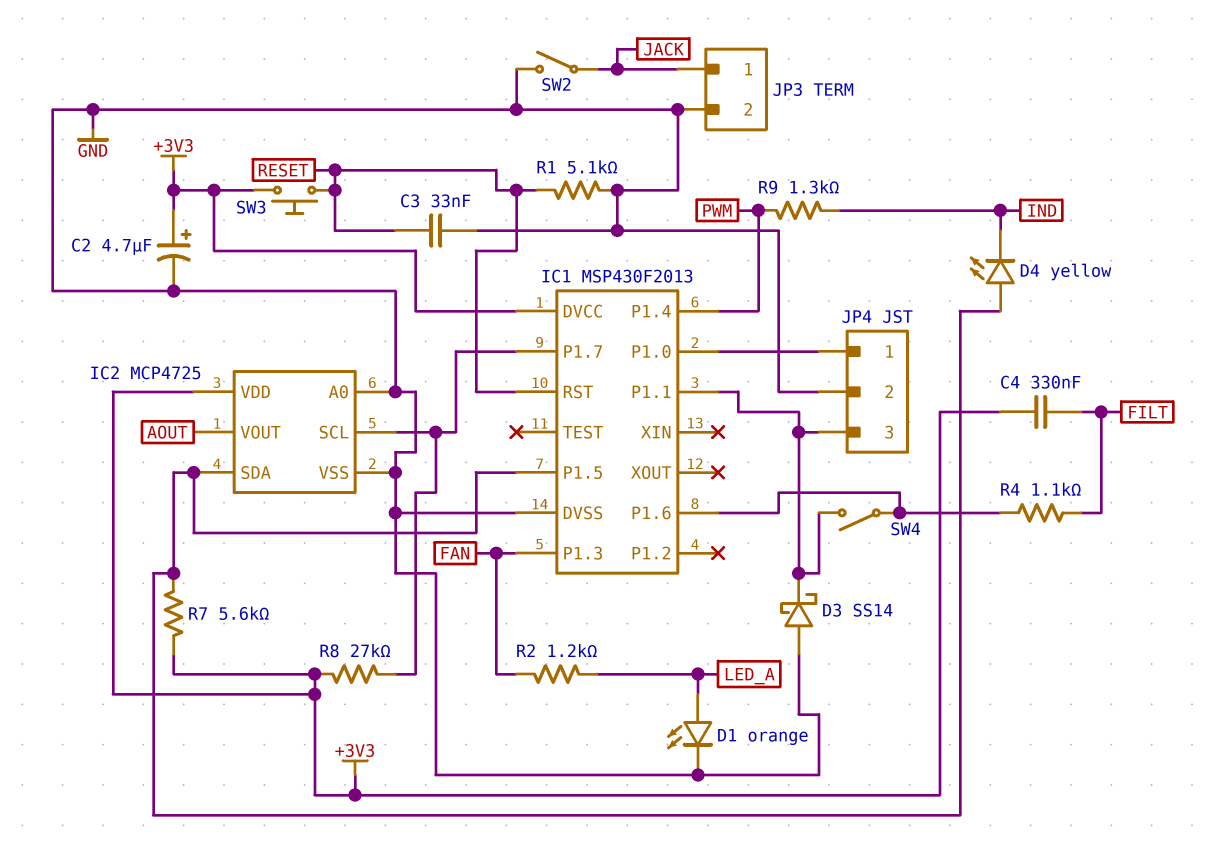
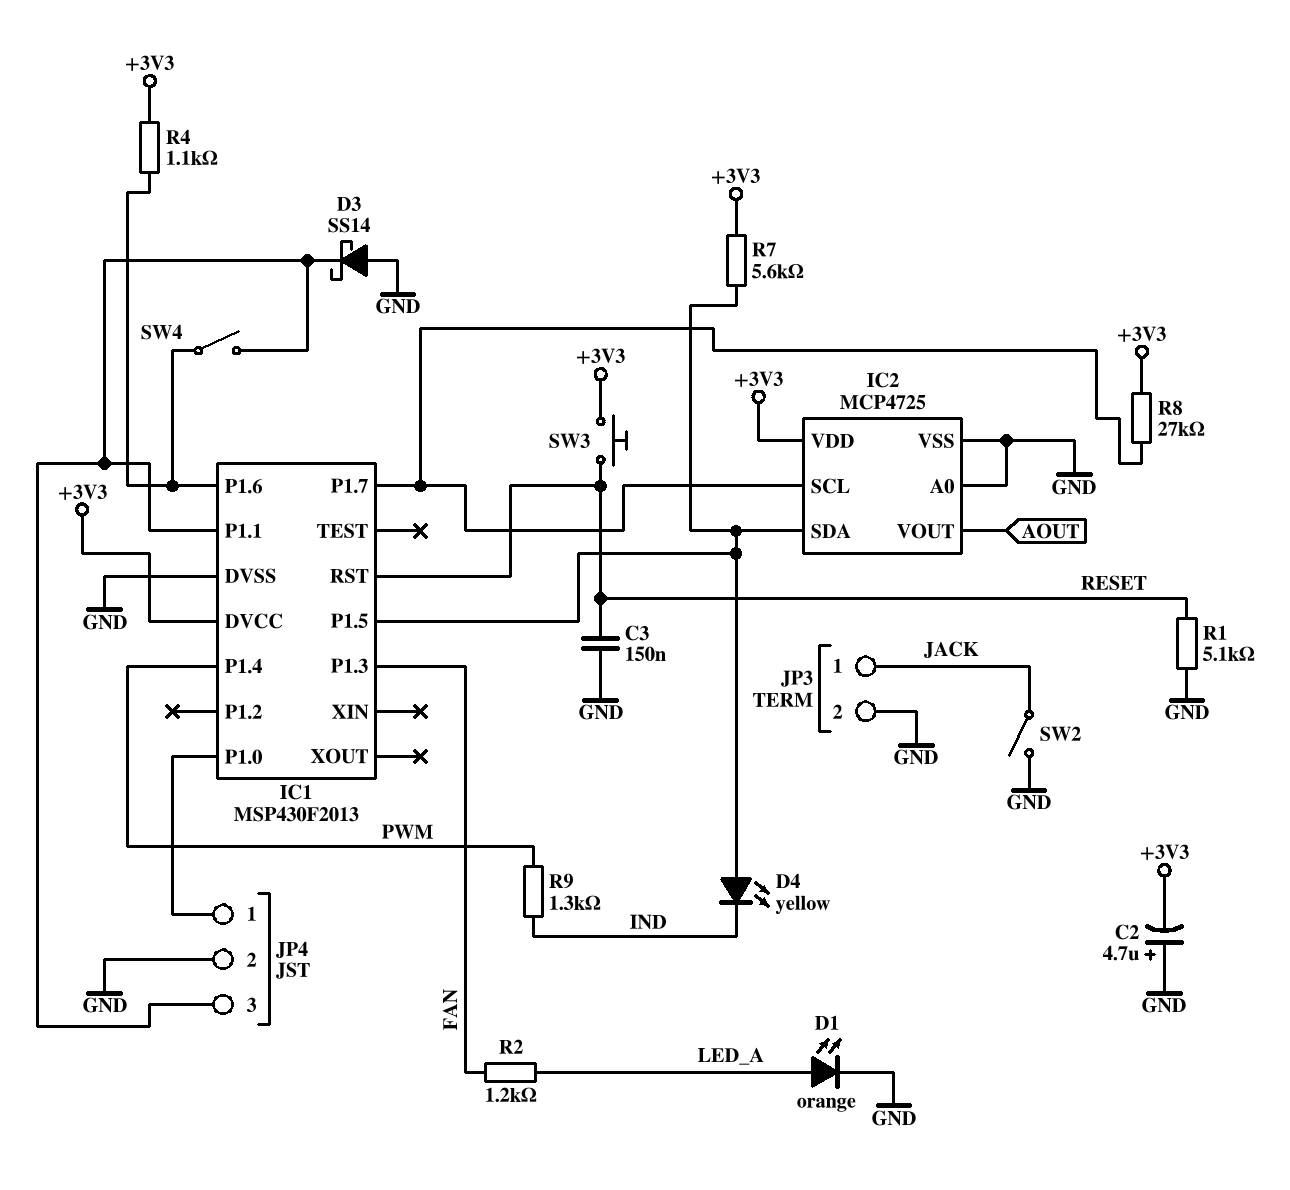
C2: 4.7uF (plus +3V3, minus GND) -> 4.7uF (plus GND, minus +3V3)
C3: 33nF (GND, RESET) -> 150nF (GND, RESET)
C4: 330nF (+3V3, FILT) -> none
R4: 1.1k (FILT, IC1/P1.6) -> 1.1k (+3V3, IC1/P1.6)

